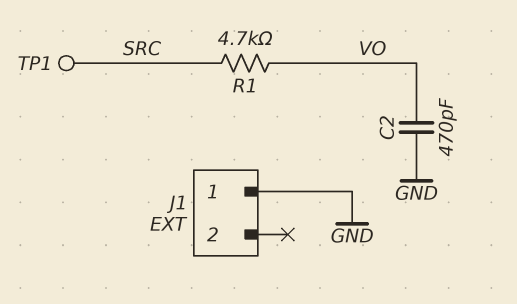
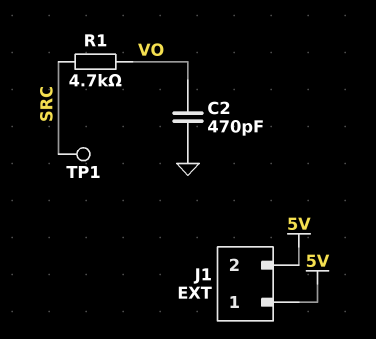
J1 pin 1: GND -> 5V
J1 pin 2: none -> 5V

